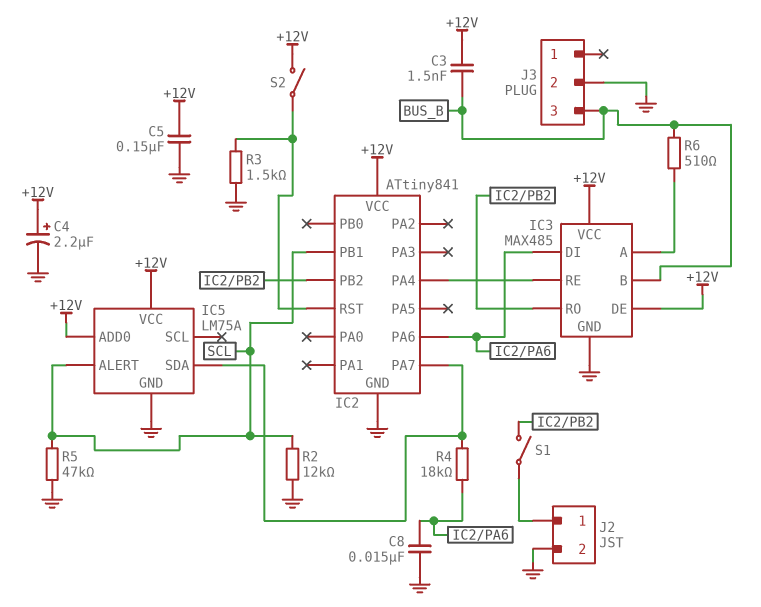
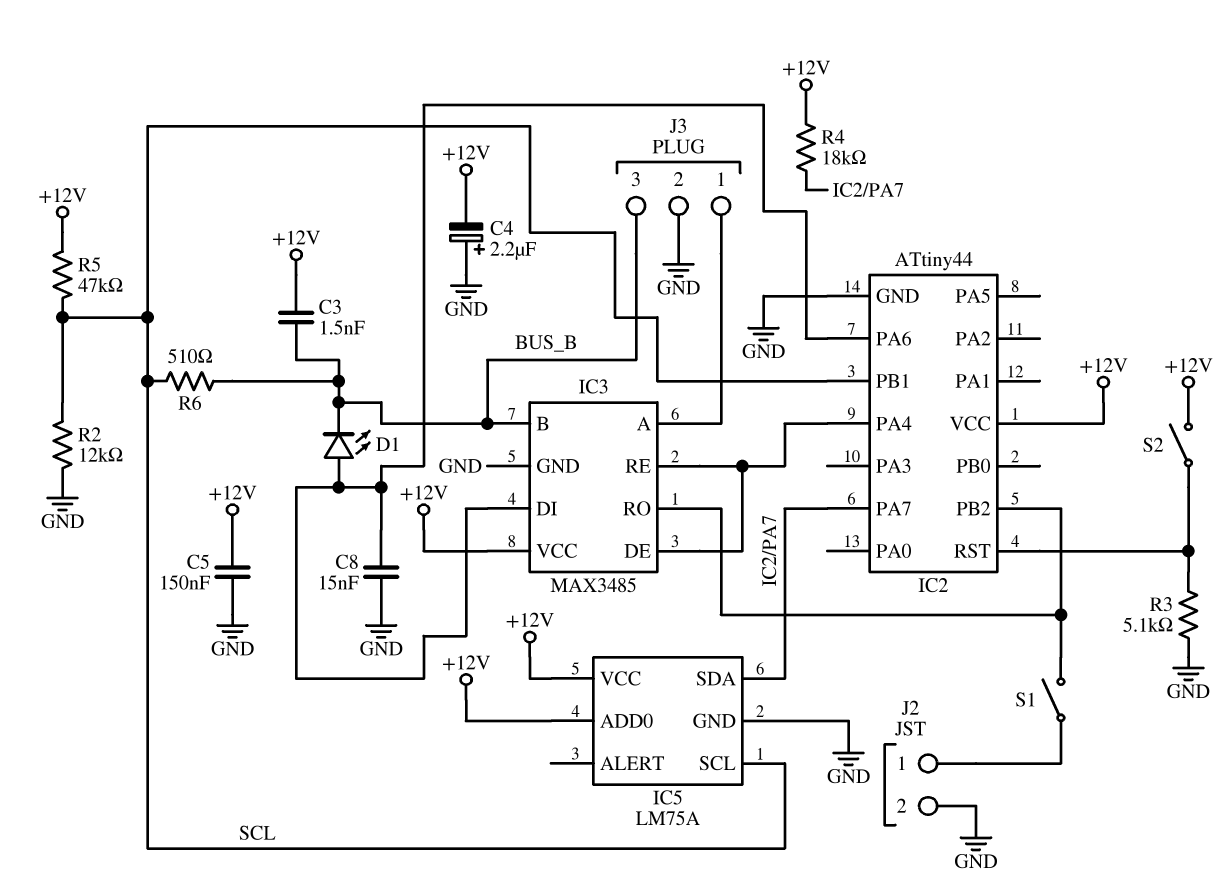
C4: 2.2uF (plus +12V, minus GND) -> 2.2uF (plus GND, minus +12V)
D1: none -> LED (A IC2/PA6, K BUS_B)
IC2: ATtiny841 -> ATtiny44
IC3: MAX485 -> MAX3485
IC3 pin DE: +12V -> IC2/PA4
IC5 pin ALERT: SCL -> none
IC5 pin SCL: none -> SCL
J3 pin 1: none -> IC3/A
R3: 1.5k (GND, IC2/RST) -> 5.1k (GND, IC2/RST)
R4: 18k (IC2/PA6, IC2/PA7) -> 18k (+12V, IC2/PA7)
R5: 47k (GND, SCL) -> 47k (+12V, SCL)
R6: 510 (BUS_B, IC3/A) -> 510 (BUS_B, SCL)

